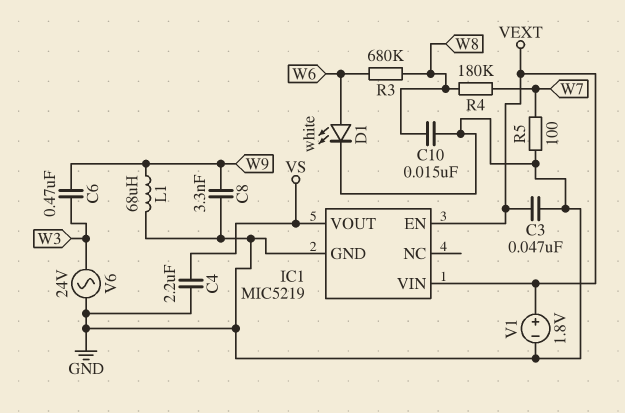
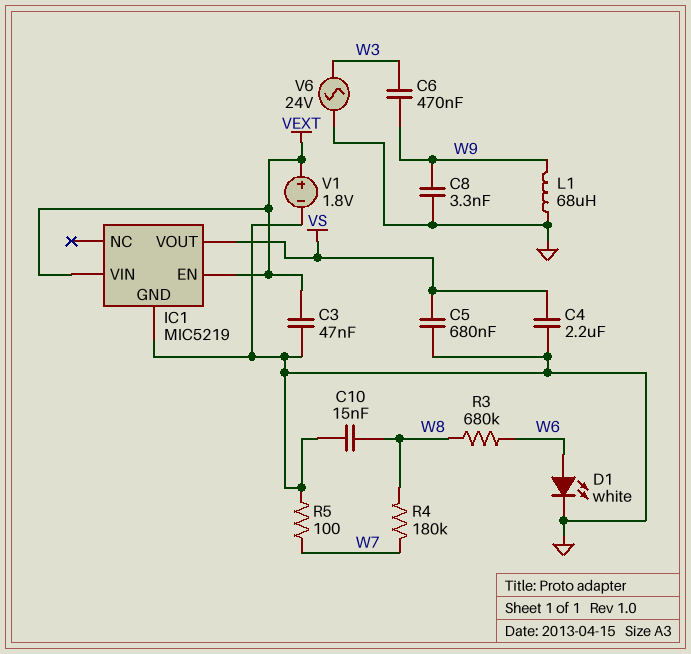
C5: none -> 680nF (GND, VS)

